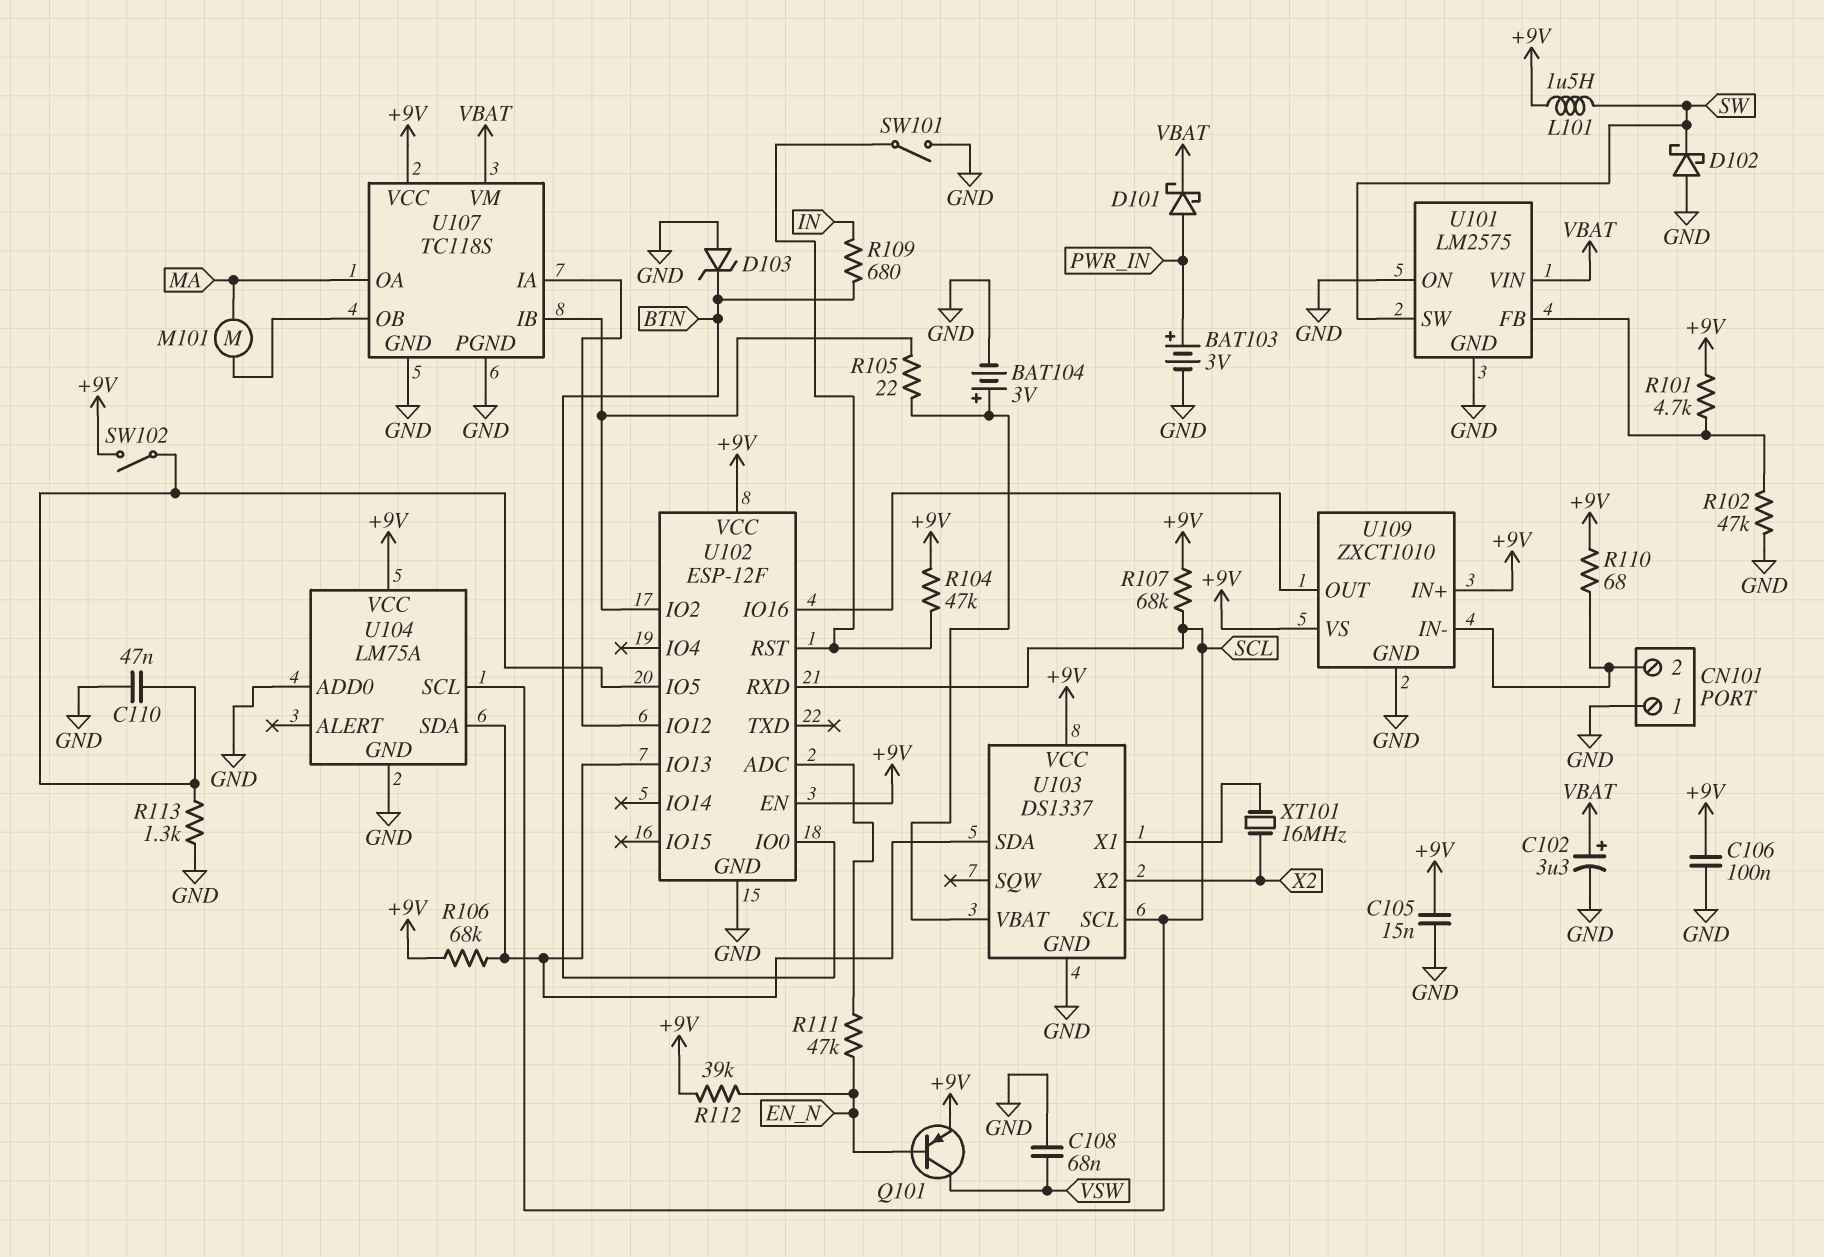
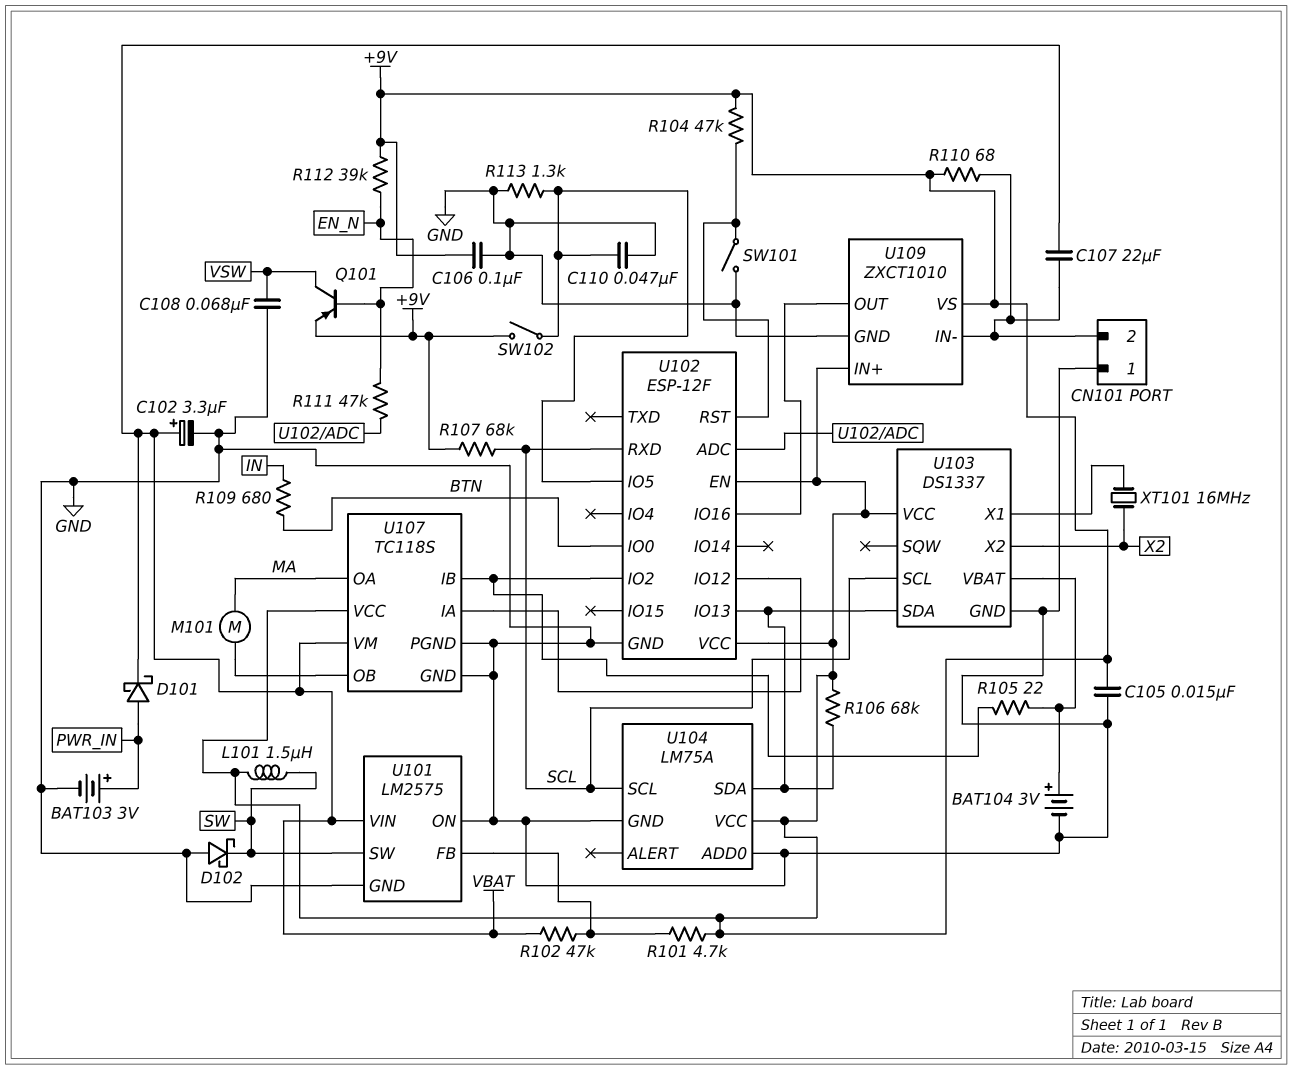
C107: none -> 22uF (CN101/2, VBAT)
D103: zener (A GND, K BTN) -> none
R102: 47k (GND, U101/FB) -> 47k (U101/FB, VBAT)

